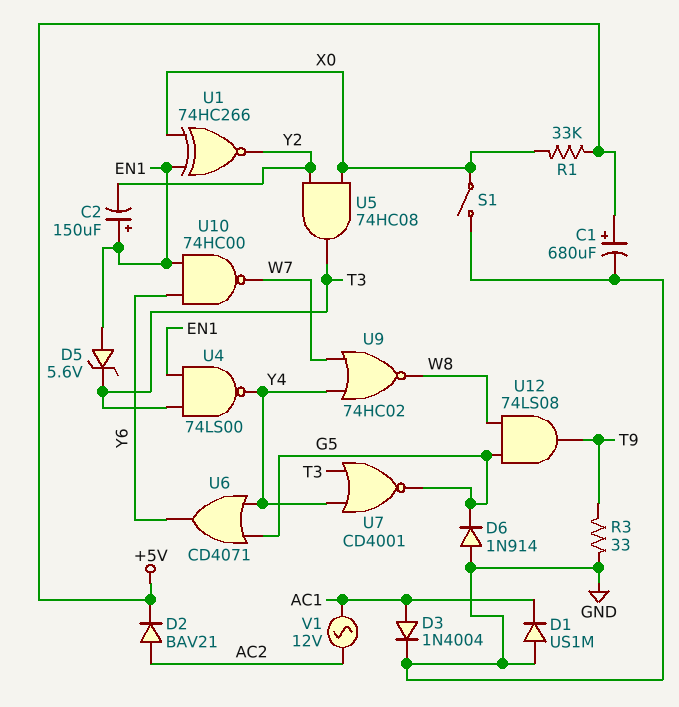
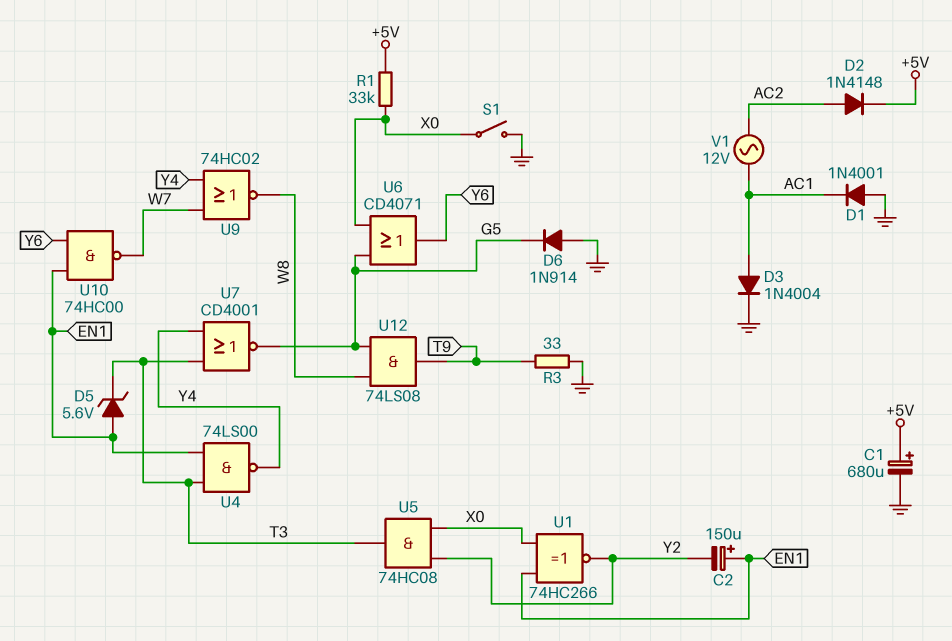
D1: diode US1M (A GND, K AC1) -> diode 1N4001 (A GND, K AC1)
D2: diode BAV21 (A AC2, K +5V) -> diode 1N4148 (A AC2, K +5V)
U6: OR CD4071 (in G5, in Y4, out Y6) -> OR CD4071 (in G5, in X0, out Y6)

